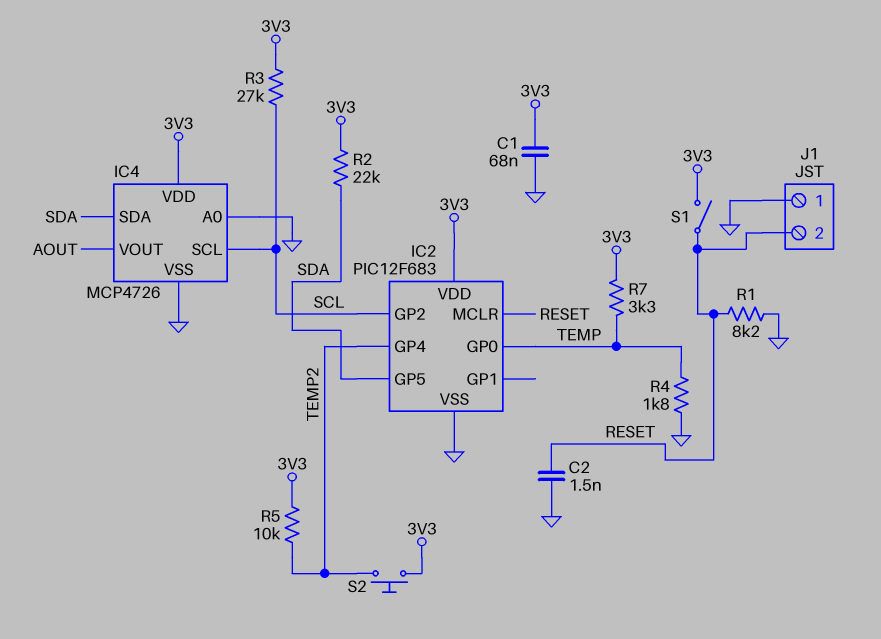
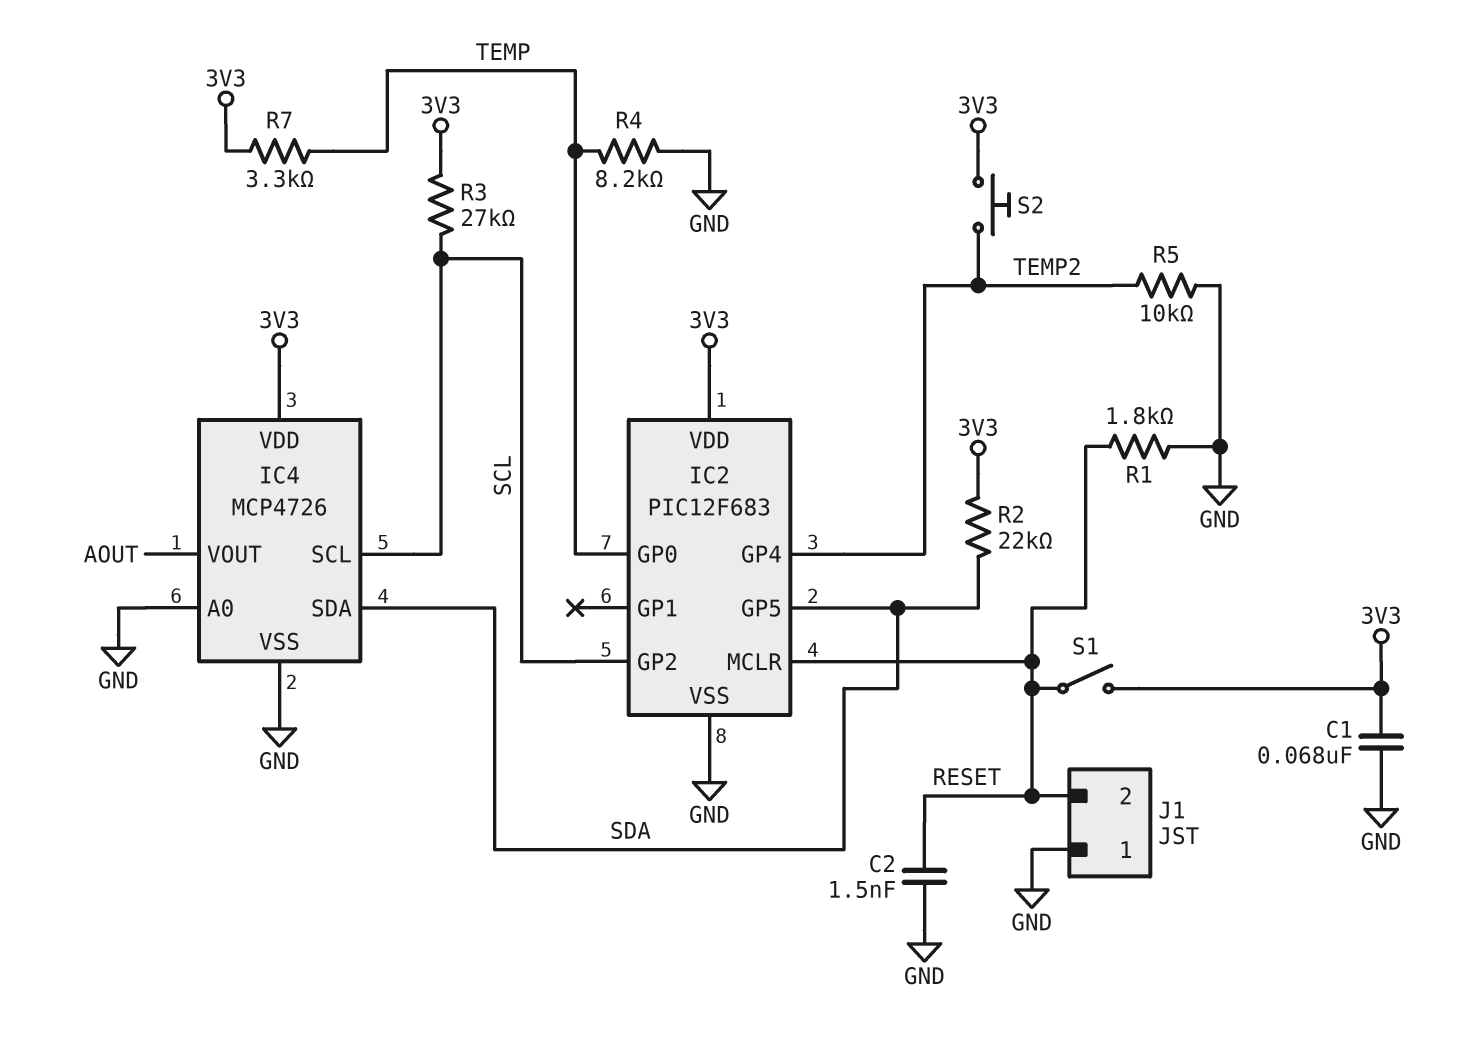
R1: 8.2k (GND, RESET) -> 1.8k (GND, RESET)
R4: 1.8k (GND, TEMP) -> 8.2k (GND, TEMP)
R5: 10k (3V3, TEMP2) -> 10k (GND, TEMP2)

